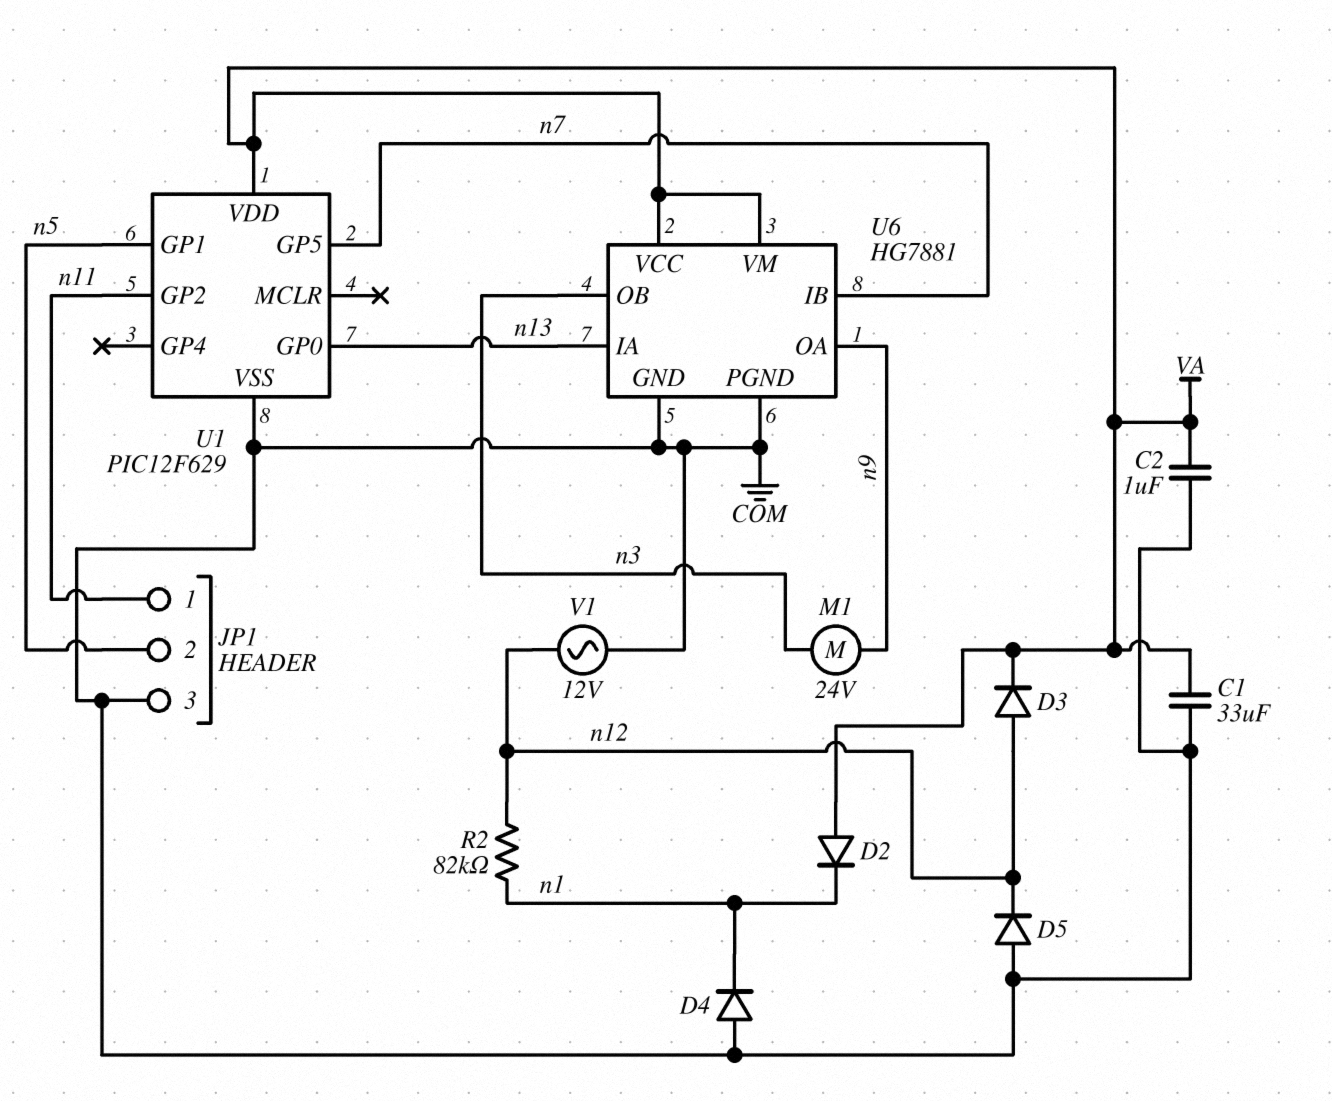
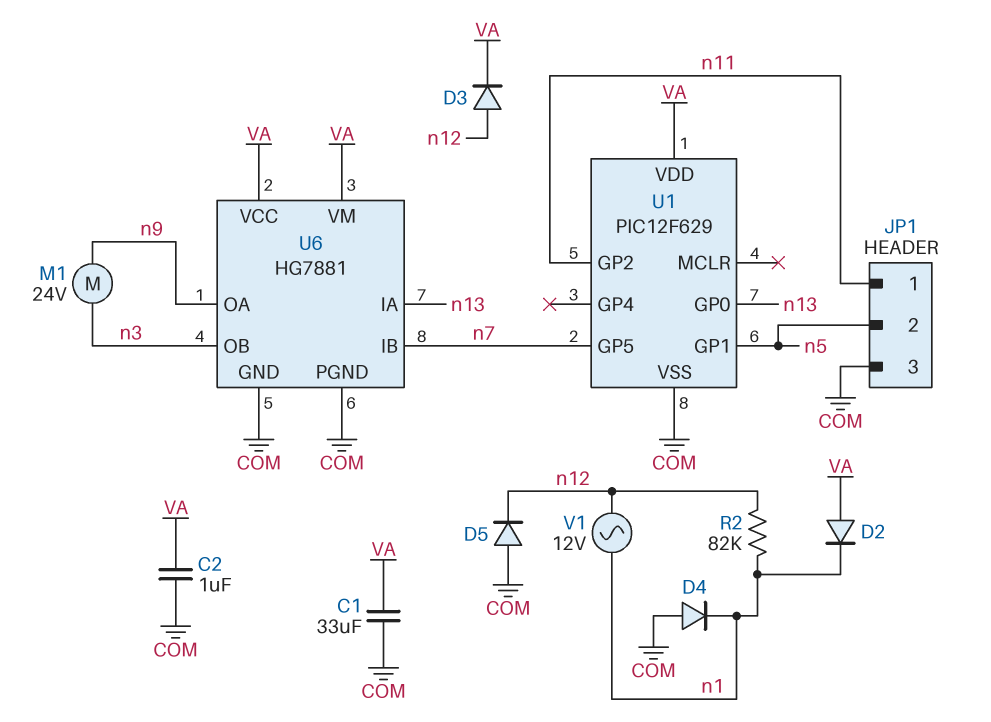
V1: AC 12V (COM, n12) -> AC 12V (n1, n12)

